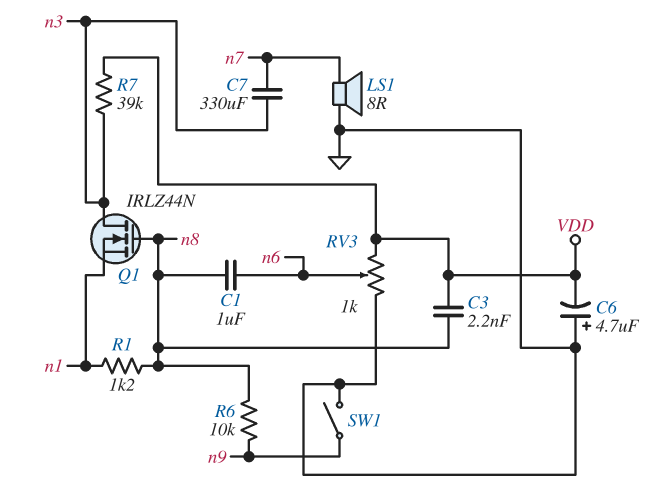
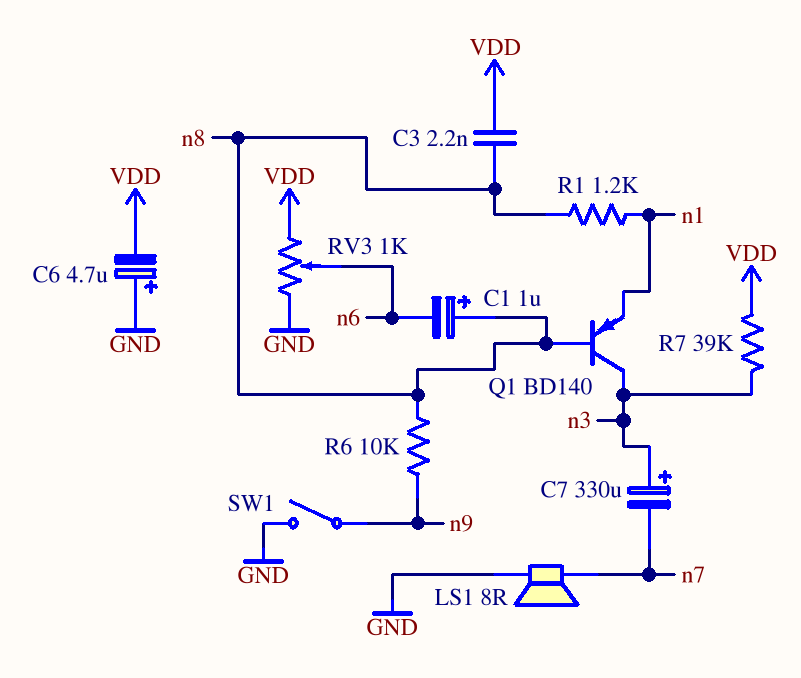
C1: 1uF (n6, n8) -> 1uF (plus n8, minus n6)
C7: 330uF (n3, n7) -> 330uF (plus n3, minus n7)
Q1: NMOS IRLZ44N (G n8, D n3, S n1) -> PNP BD140 (B n8, C n3, E n1)

